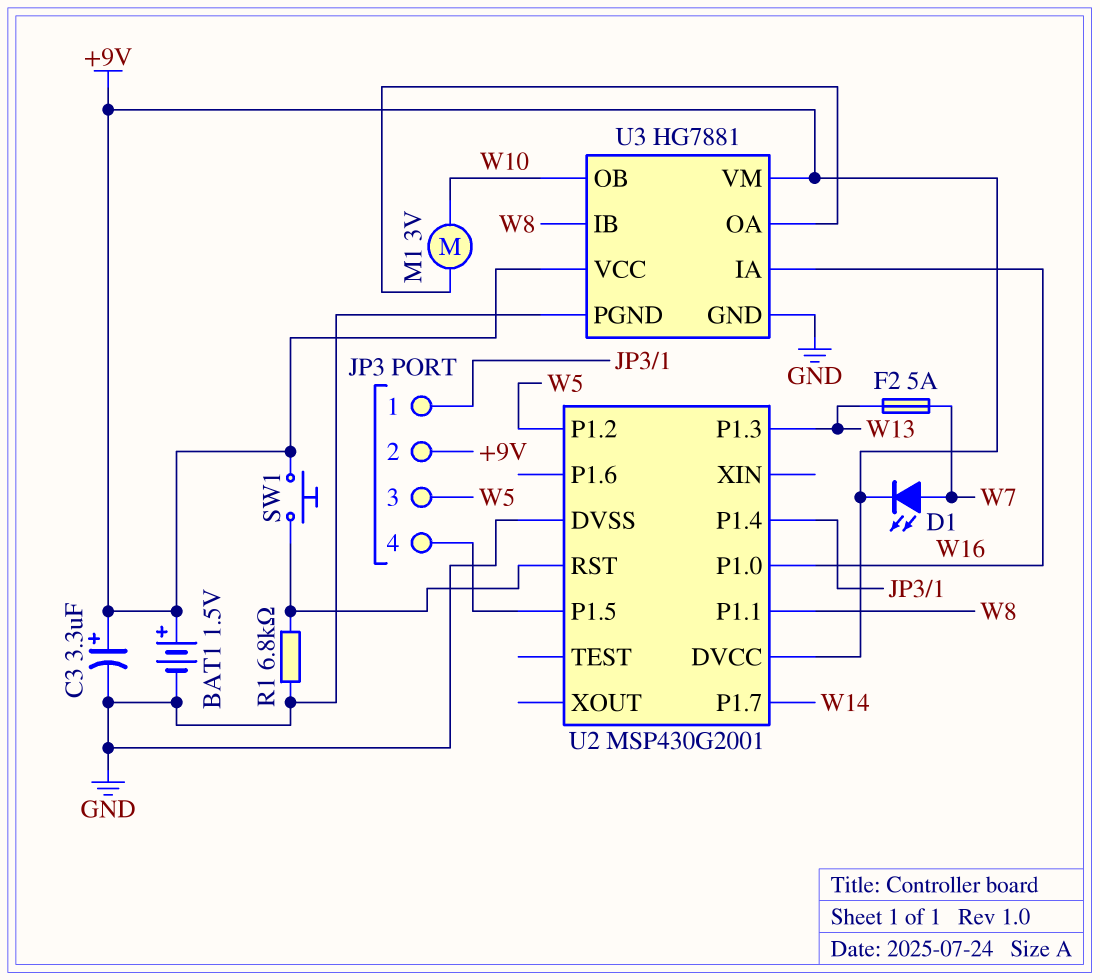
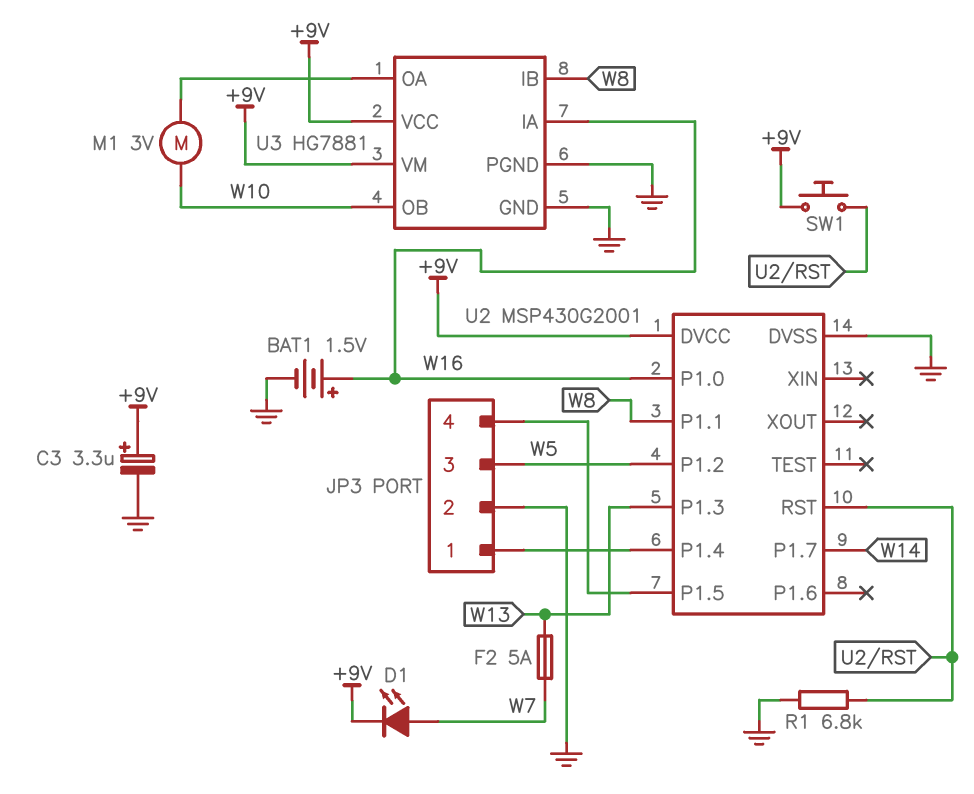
BAT1: 1.5V (plus +9V, minus GND) -> 1.5V (plus W16, minus GND)
JP3 pin 2: +9V -> GND

